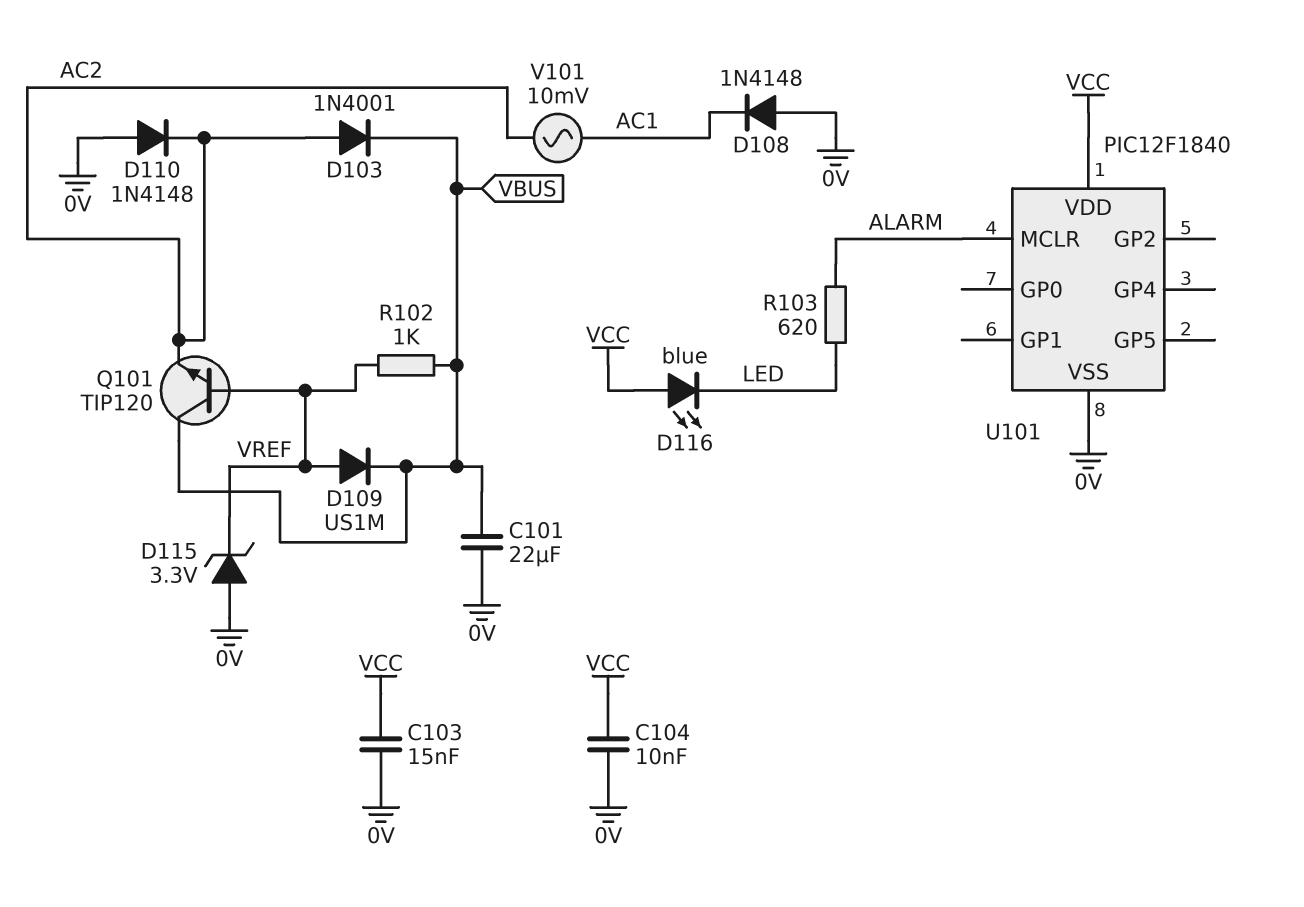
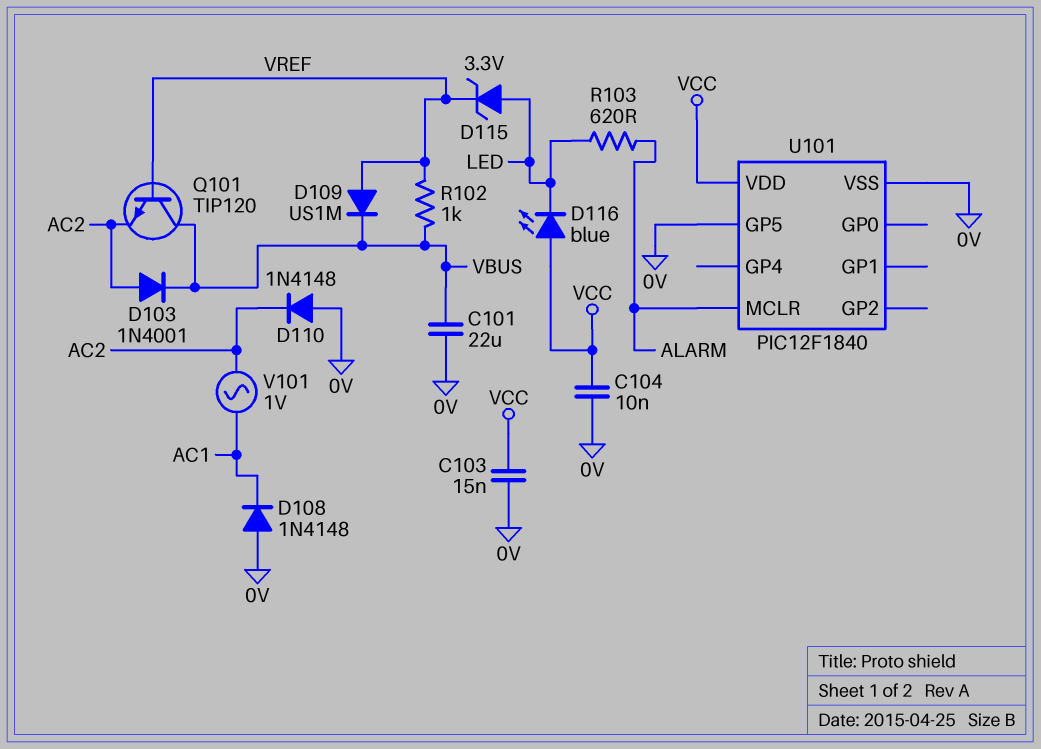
D115: zener 3.3V (A 0V, K VREF) -> zener 3.3V (A LED, K VREF)
U101 pin GP5: none -> 0V
V101: AC 10mV (AC1, AC2) -> AC 1V (AC1, AC2)

